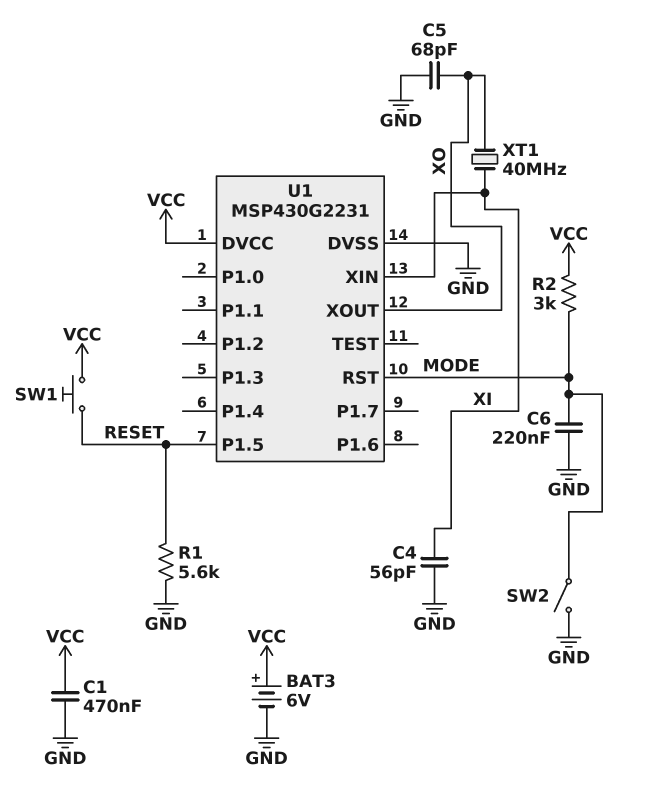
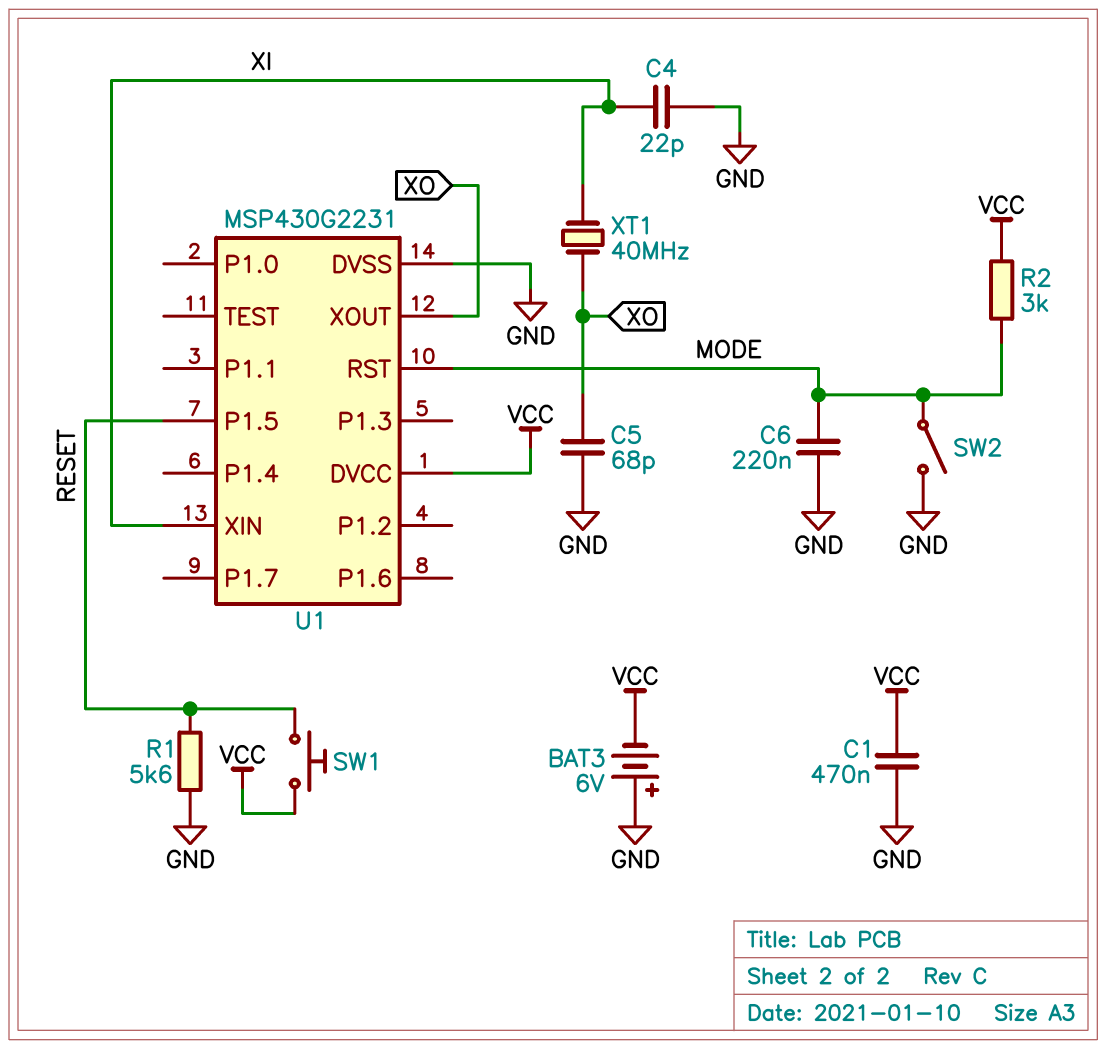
BAT3: 6V (plus VCC, minus GND) -> 6V (plus GND, minus VCC)
C4: 56pF (GND, XI) -> 22pF (GND, XI)

